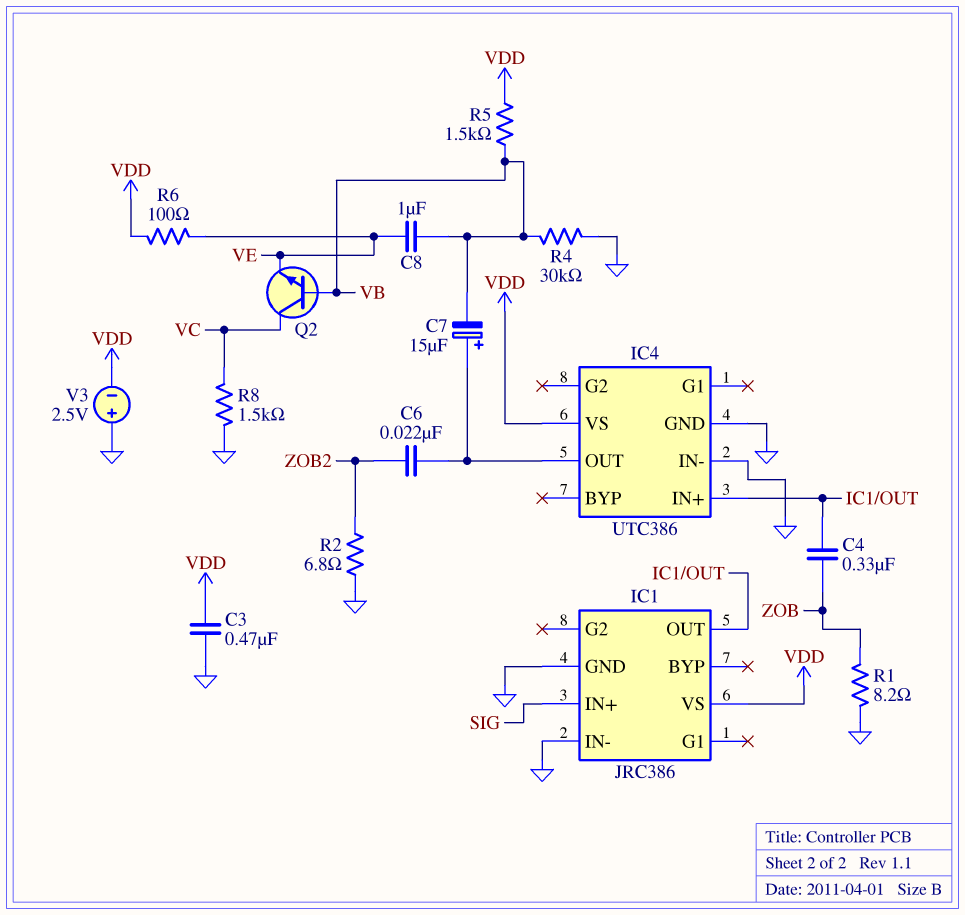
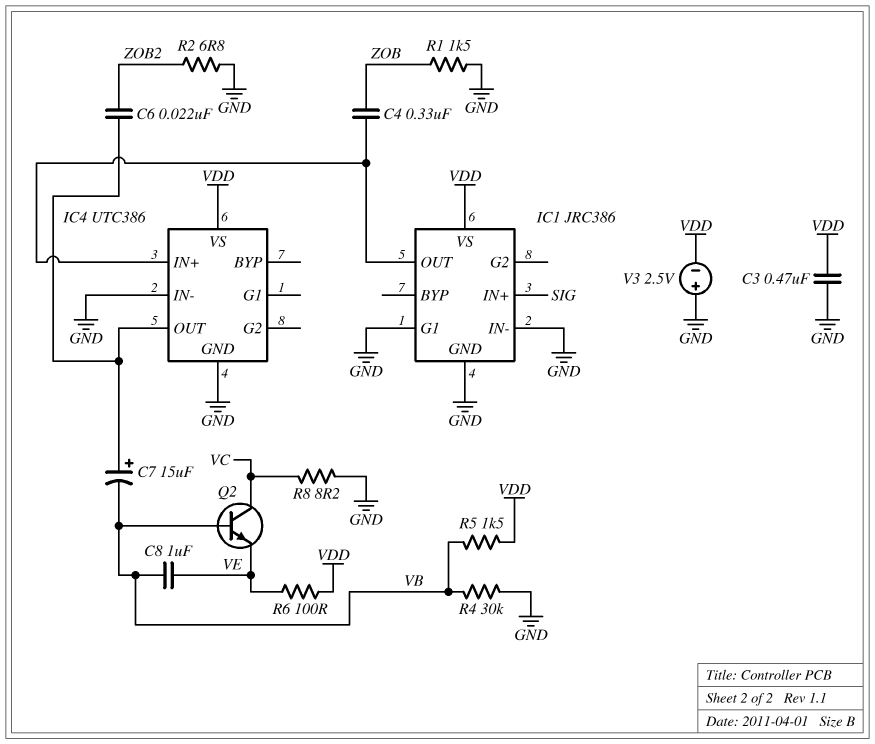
IC1 pin G1: none -> GND
R1: 8.2 (GND, ZOB) -> 1.5k (GND, ZOB)
R8: 1.5k (GND, VC) -> 8.2 (GND, VC)

